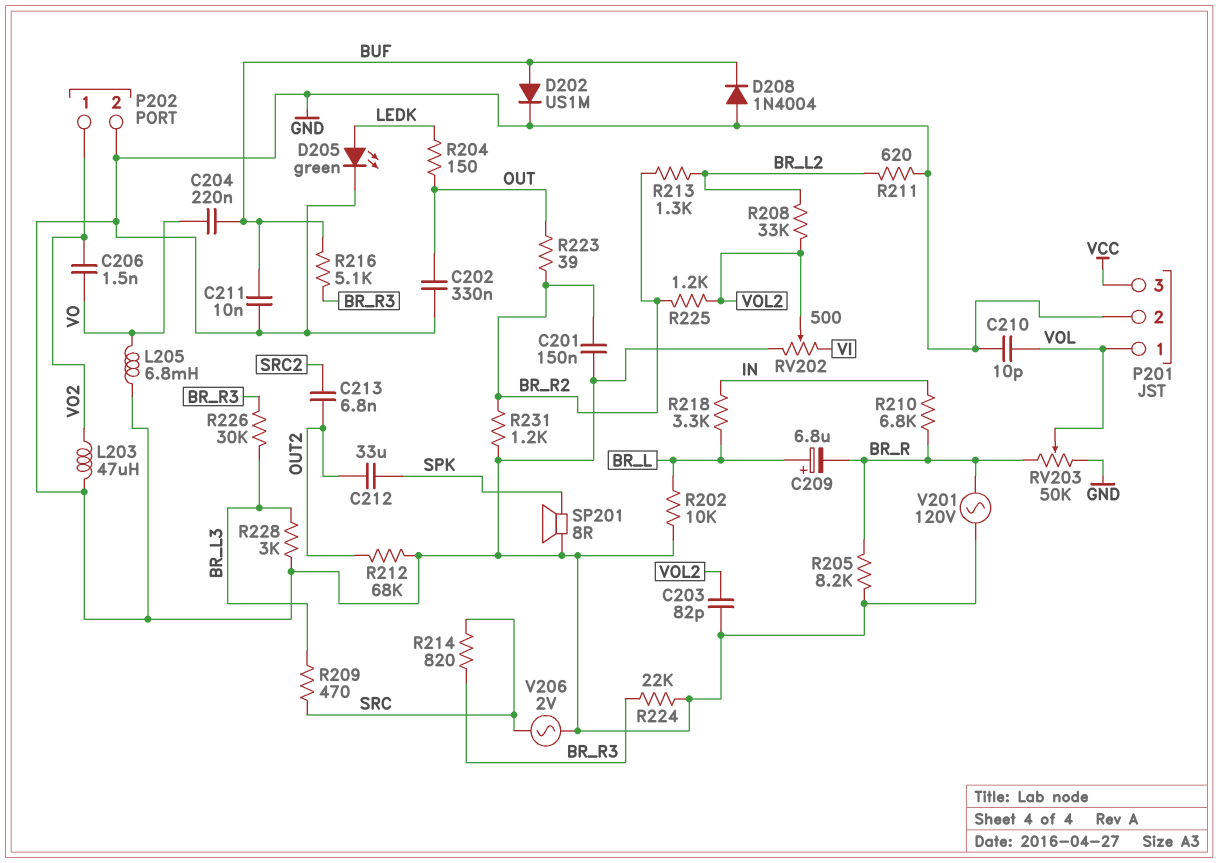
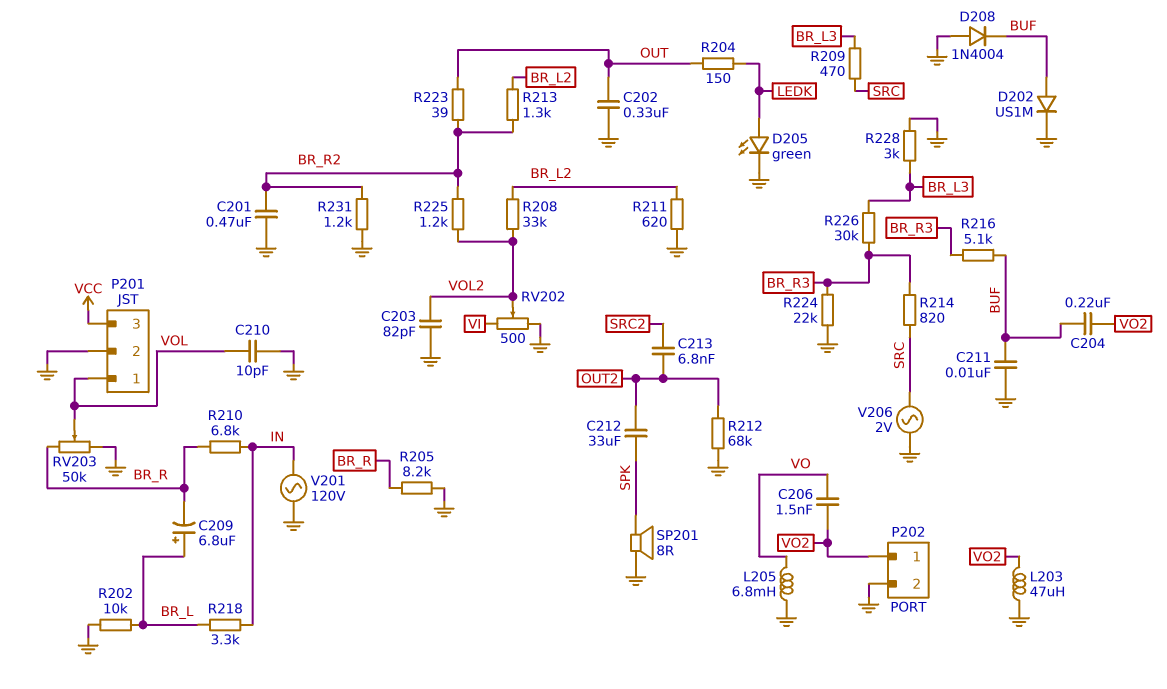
C201: 150nF (BR_R2, GND) -> 470nF (BR_R2, GND)
C204: 220nF (BUF, VO) -> 220nF (BUF, VO2)
V201: AC 120V (BR_R, GND) -> AC 120V (GND, IN)

